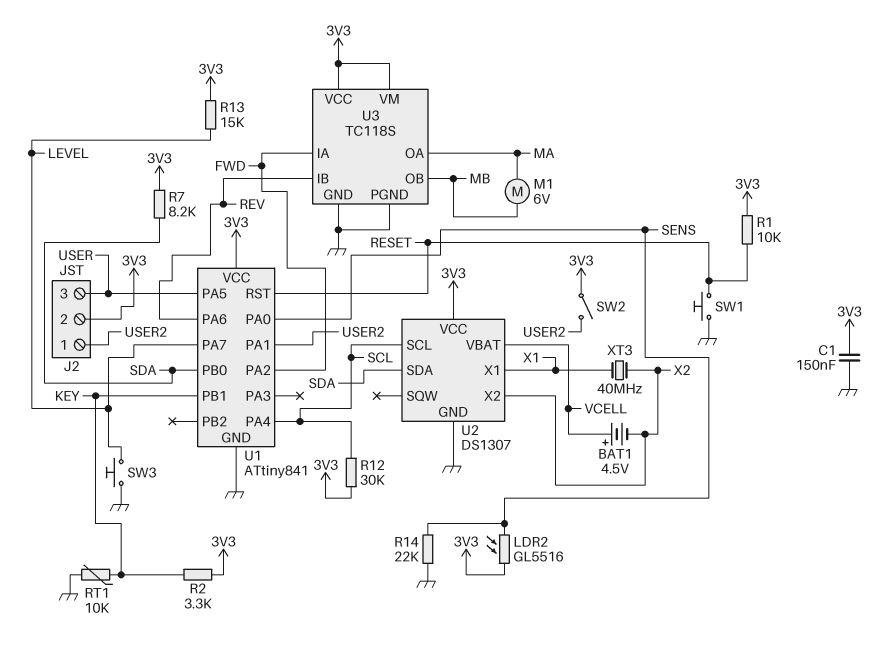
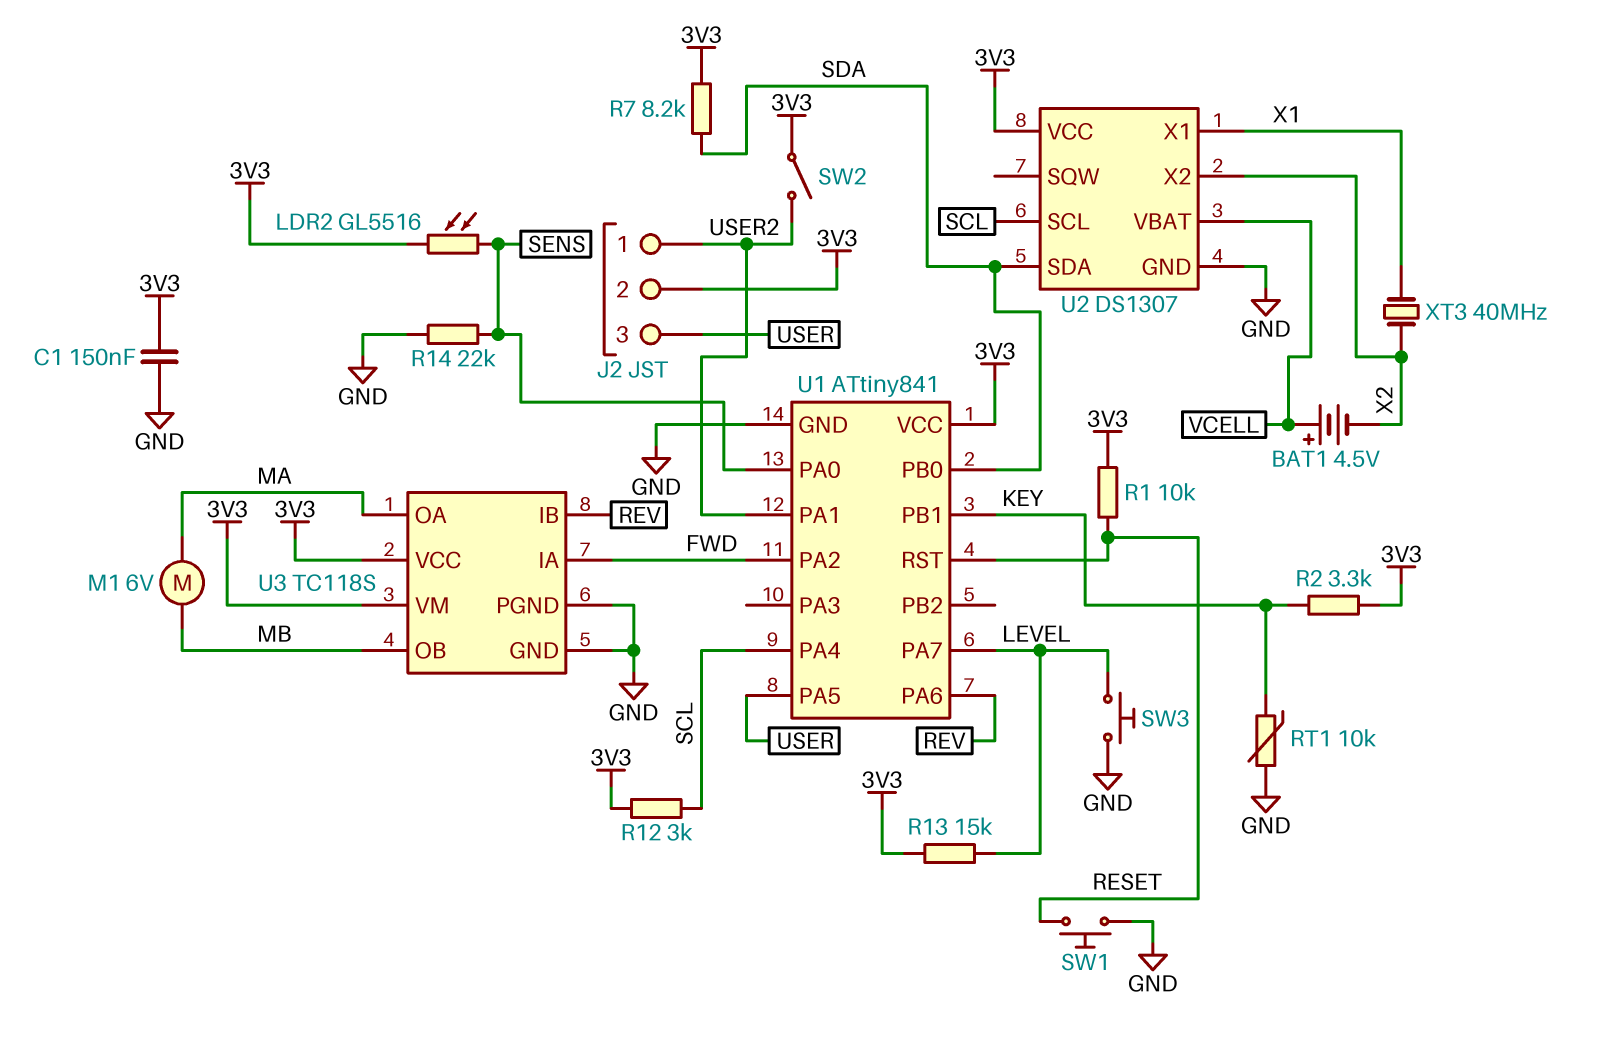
R12: 30k (3V3, SCL) -> 3k (3V3, SCL)

